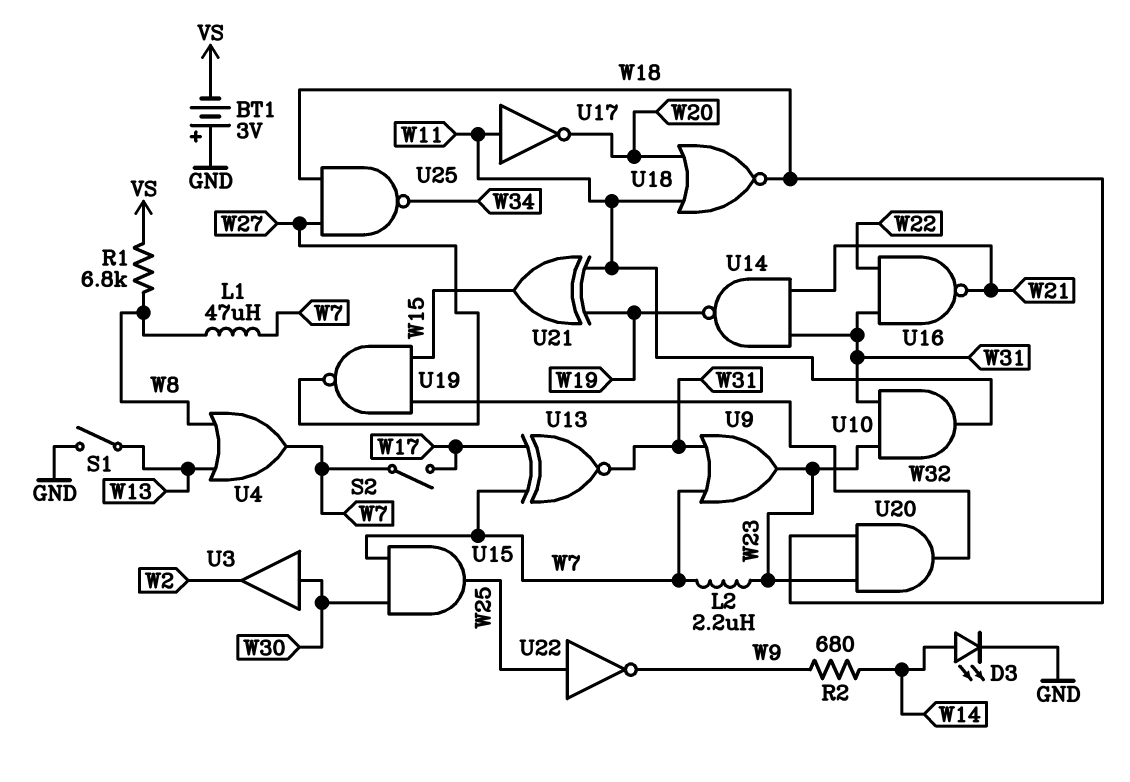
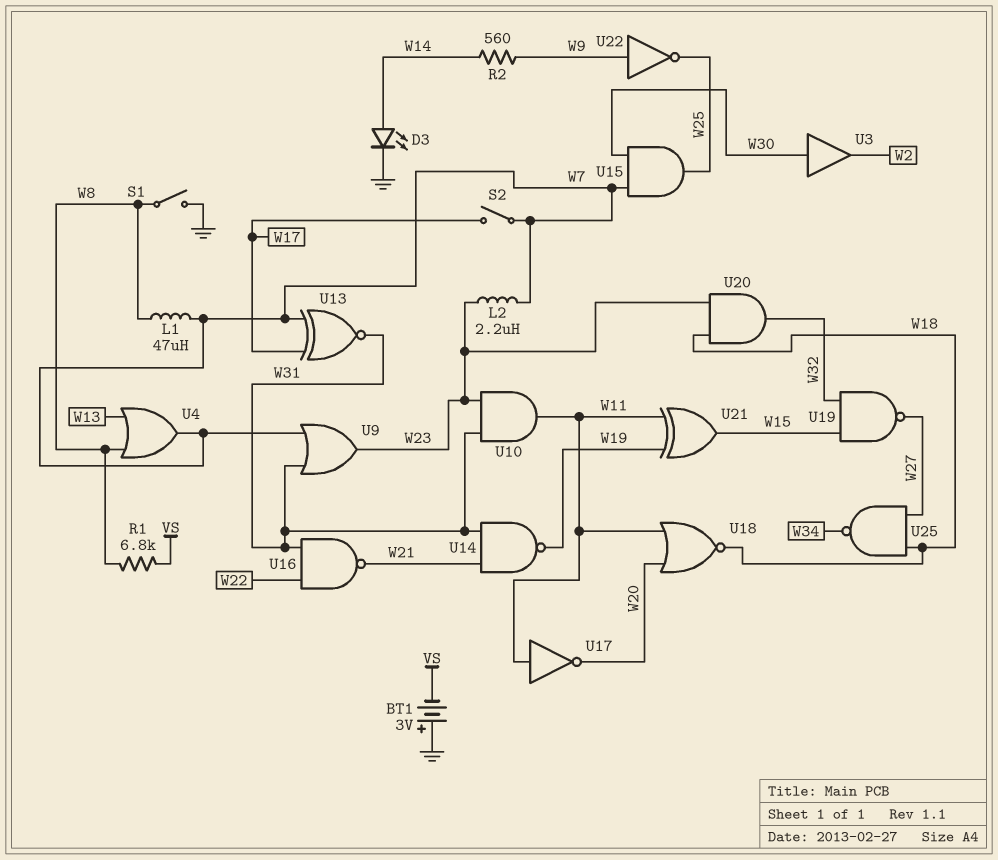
R2: 680 (W9, W14) -> 560 (W9, W14)
S1: switch (GND, W13) -> switch (GND, W8)
U22: NOT (in W25, out W9) -> NOT (in W9, out W25)

